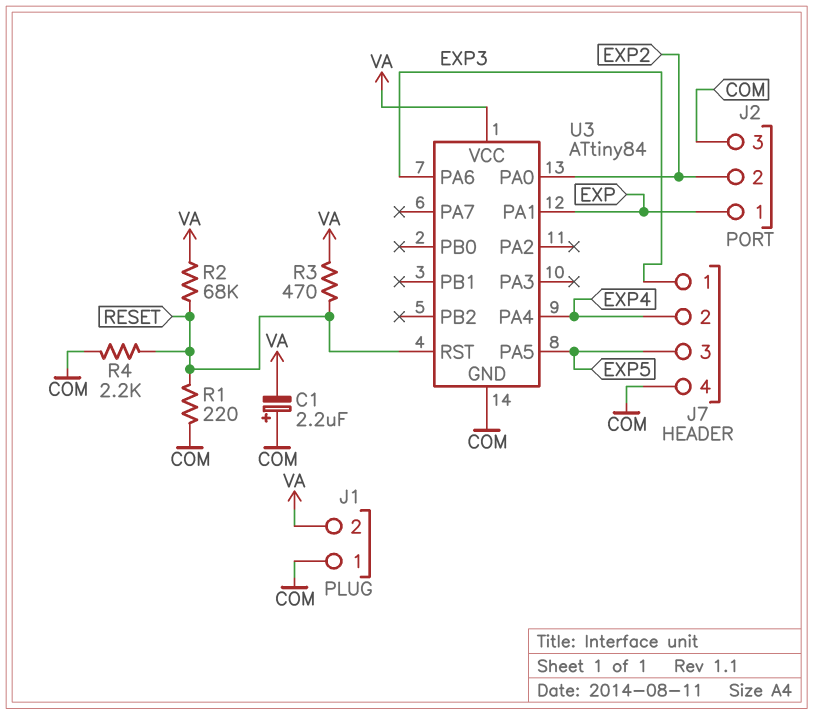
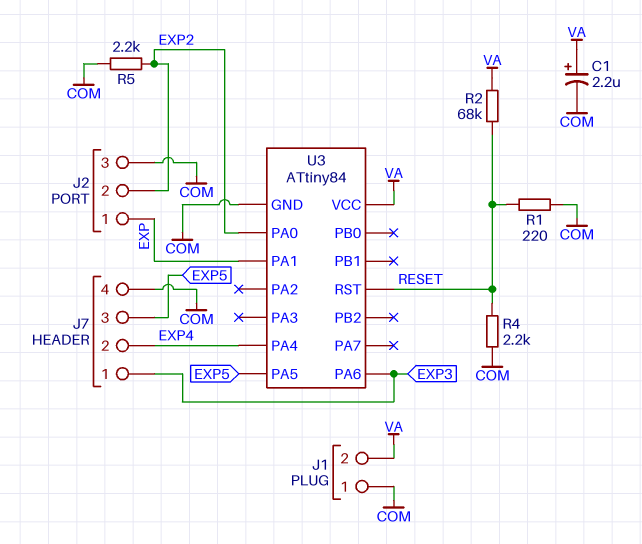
C1: 2.2uF (plus COM, minus VA) -> 2.2uF (plus VA, minus COM)
R3: 470 (RESET, VA) -> none
R5: none -> 2.2k (COM, EXP2)

